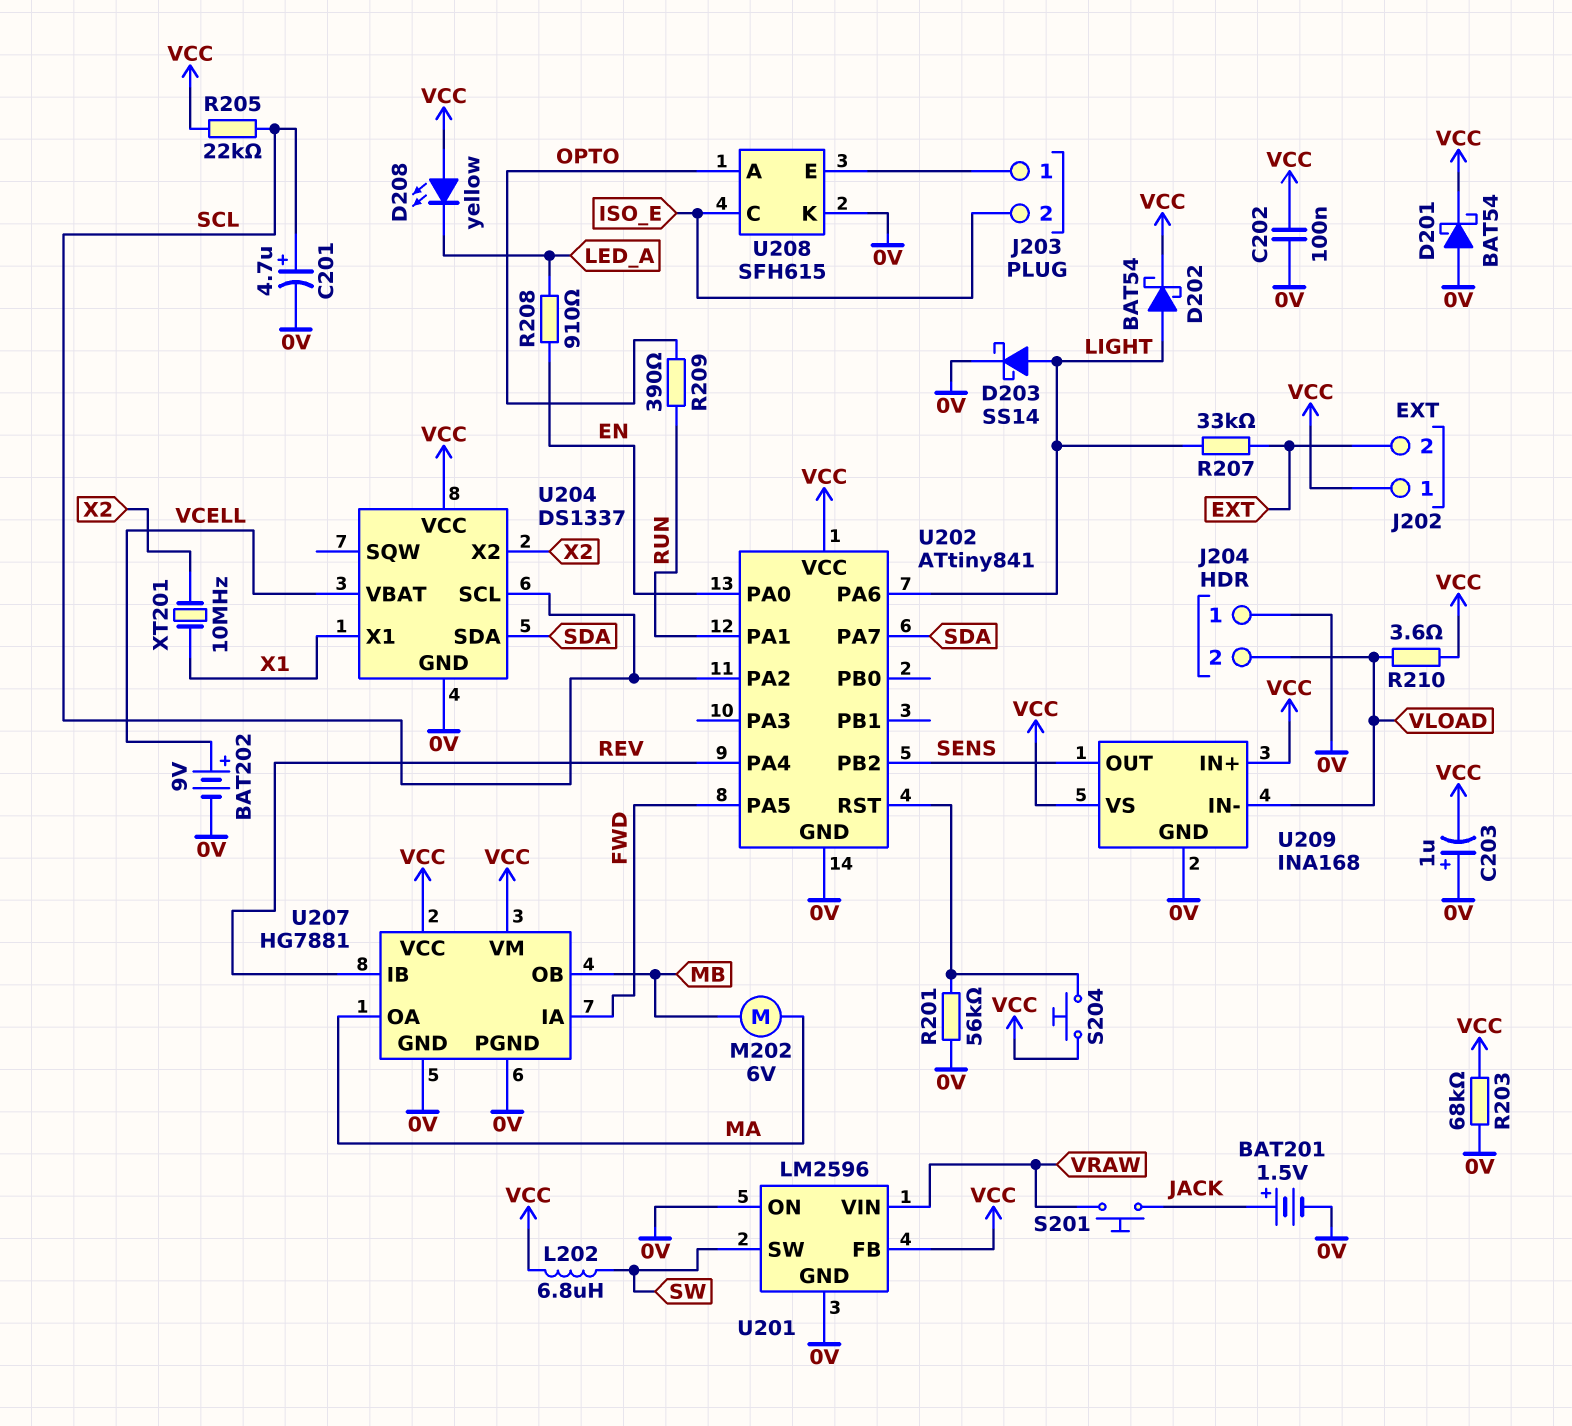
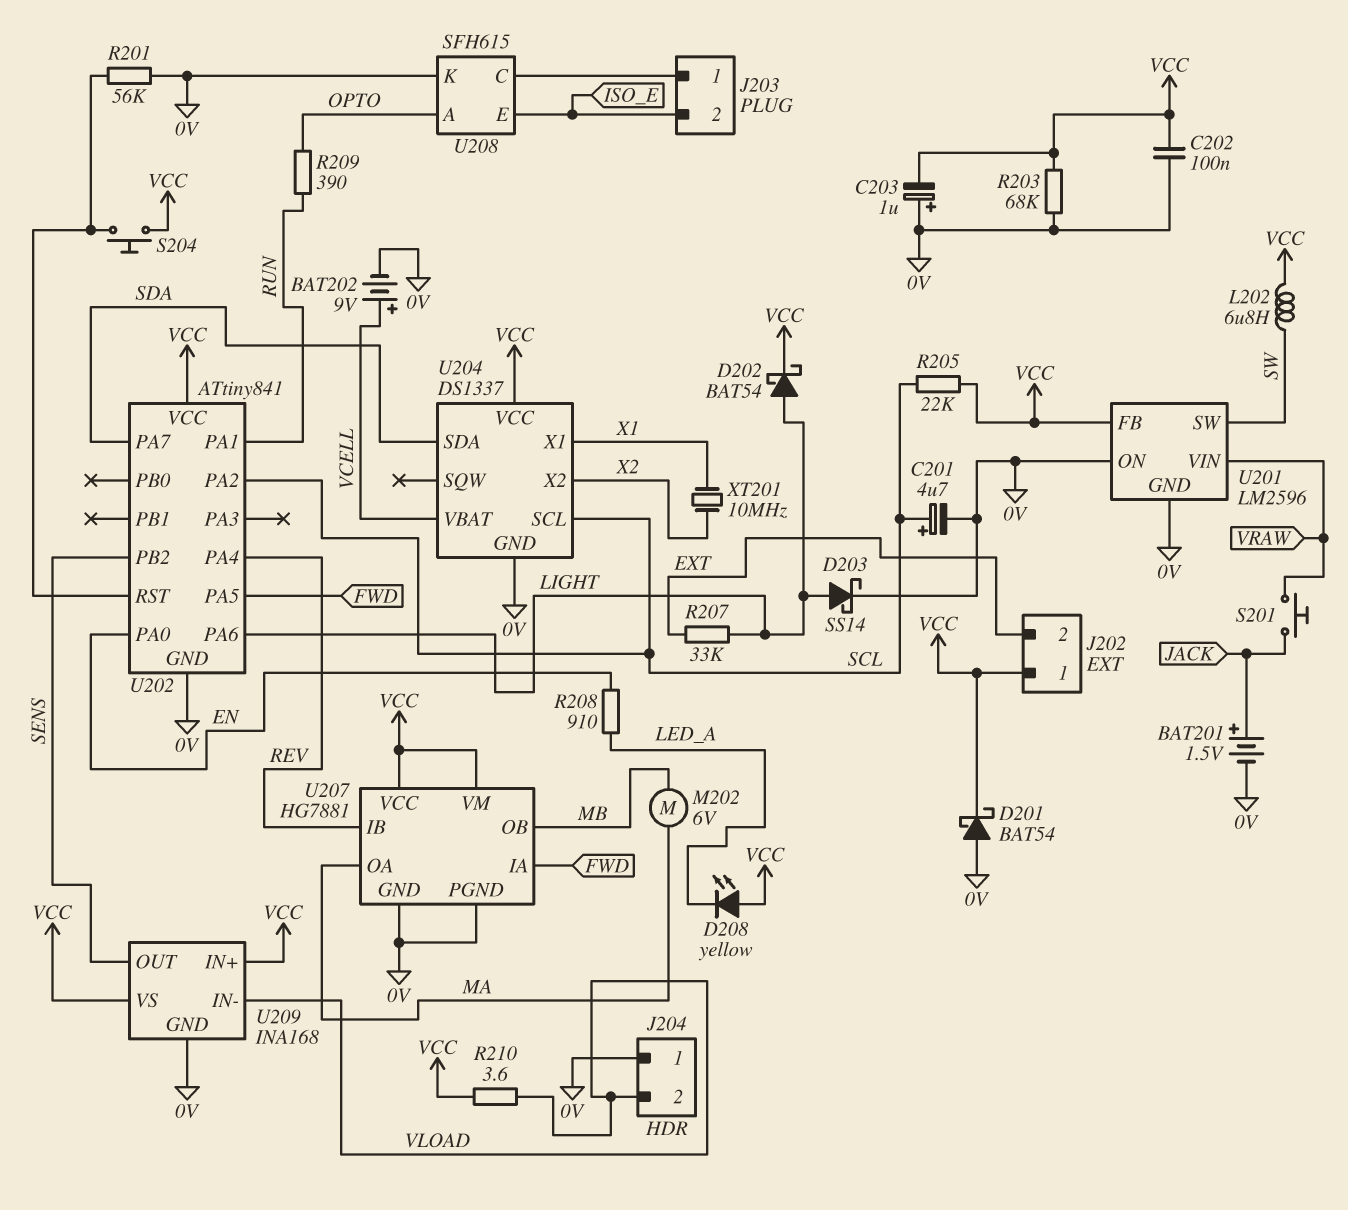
U208 pin C: ISO_E -> J203/1
U208 pin E: J203/1 -> ISO_E

